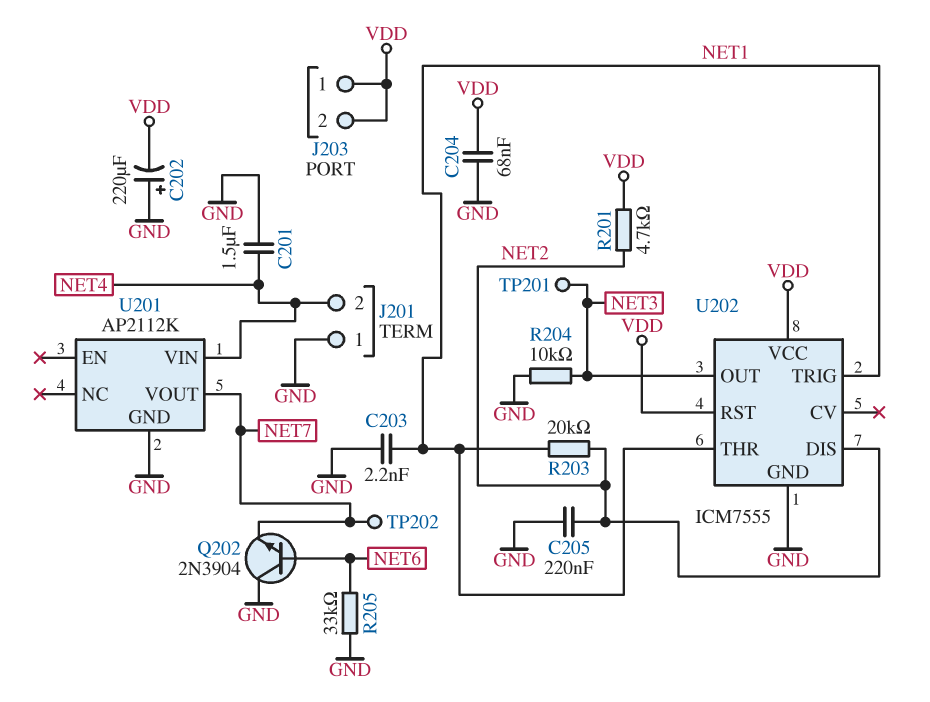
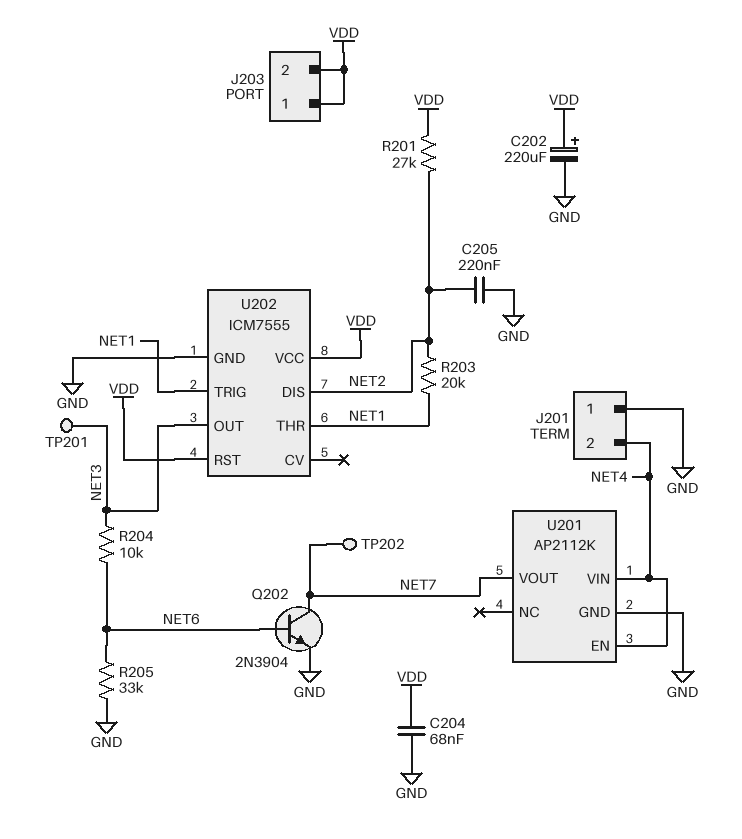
C201: 1.5uF (GND, NET4) -> none
C202: 220uF (plus GND, minus VDD) -> 220uF (plus VDD, minus GND)
C203: 2.2nF (GND, NET1) -> none
Q202: NPN 2N3904 (B NET6, C GND, E NET7) -> NPN 2N3904 (B NET6, C NET7, E GND)
R201: 4.7k (NET2, VDD) -> 27k (NET2, VDD)
R204: 10k (GND, NET3) -> 10k (NET3, NET6)
U201 pin EN: none -> NET4

